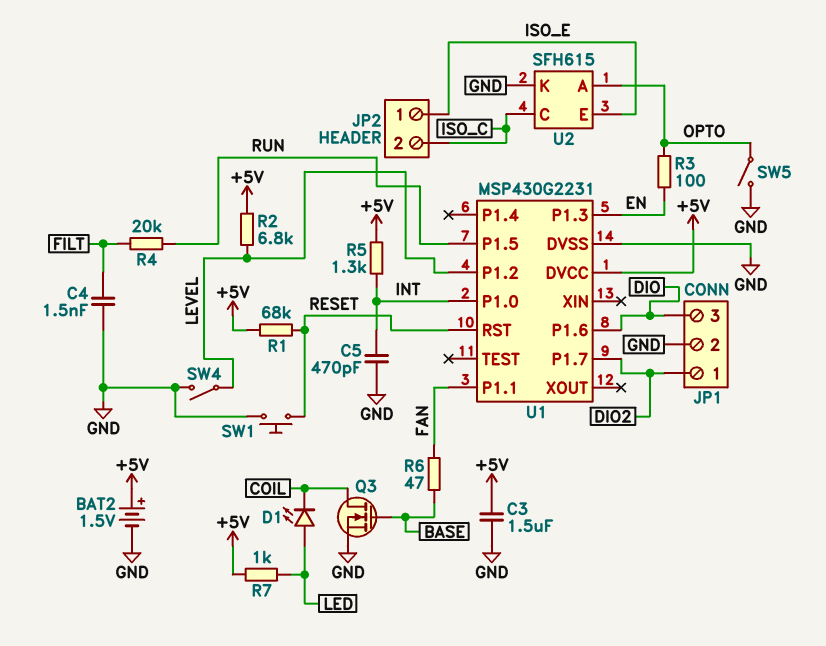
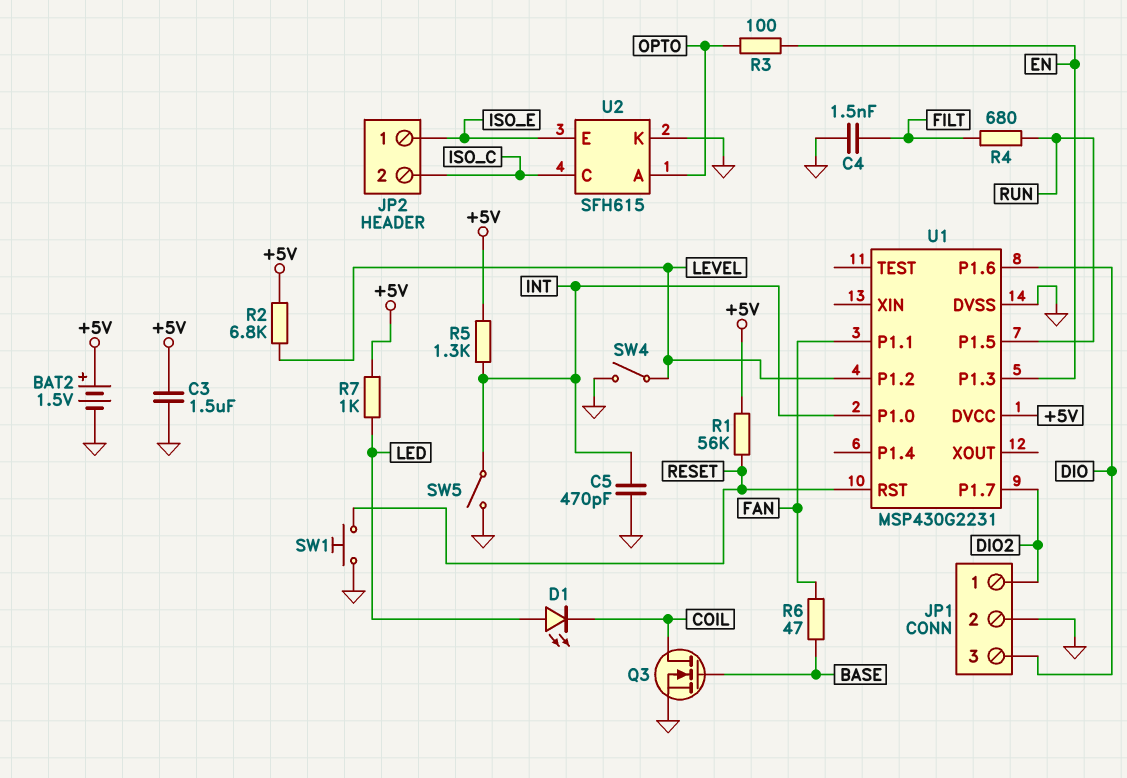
R1: 68k (+5V, RESET) -> 56k (+5V, RESET)
R4: 20k (FILT, RUN) -> 680 (FILT, RUN)
SW5: switch (GND, OPTO) -> switch (GND, INT)

